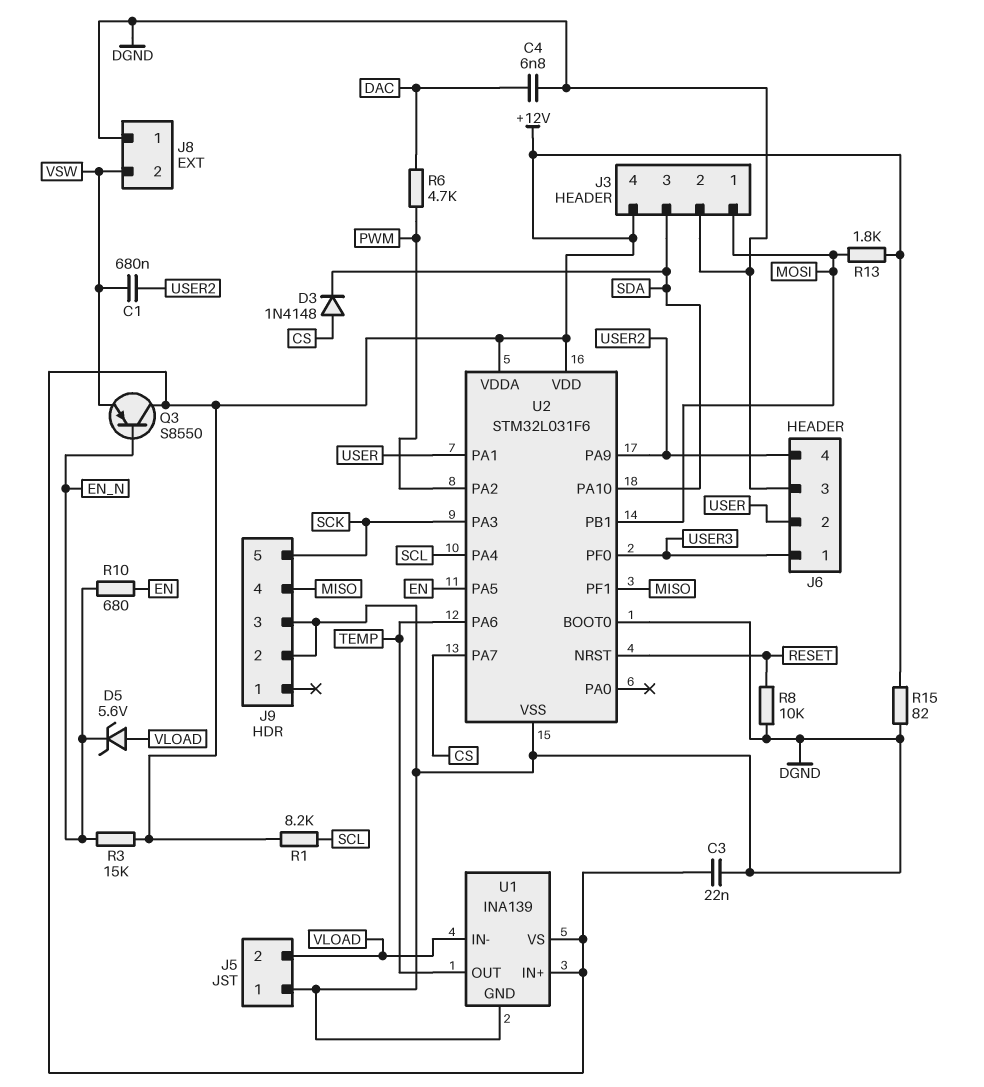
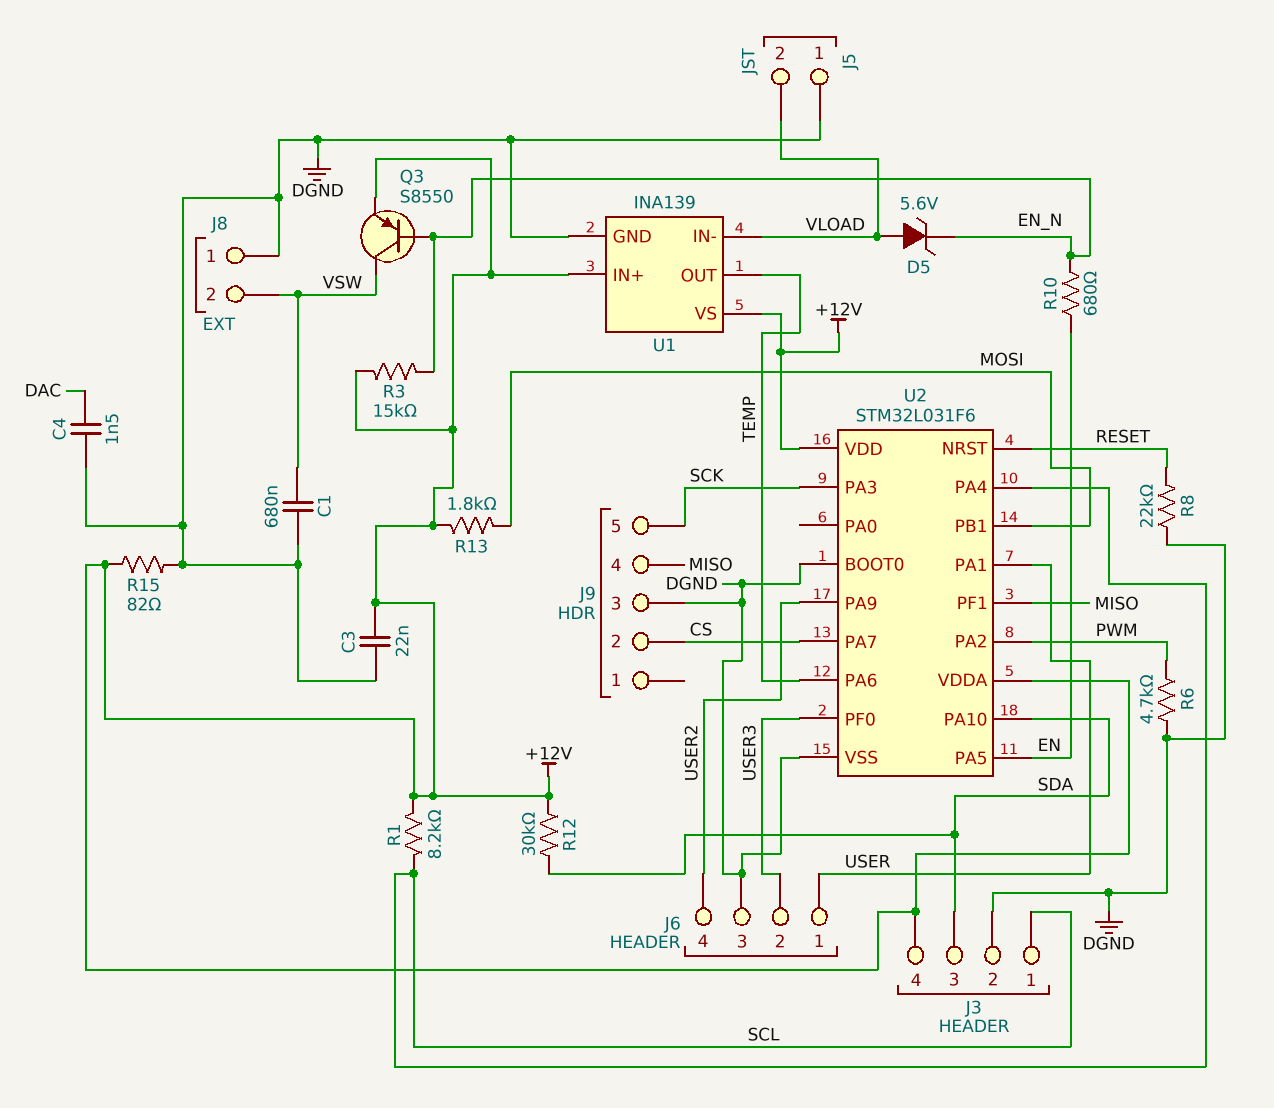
C1: 680nF (USER2, VSW) -> 680nF (DGND, VSW)
C4: 6.8nF (DAC, DGND) -> 1.5nF (DAC, DGND)
D3: diode 1N4148 (A CS, K SDA) -> none
J3 pin 1: MOSI -> SCL
J6 pin 1: USER3 -> USER
J6 pin 2: USER -> USER3
J9 pin 2: DGND -> CS
Q3: PNP S8550 (B EN_N, C +12V, E VSW) -> PNP S8550 (B EN_N, C VSW, E +12V)
R6: 4.7k (DAC, PWM) -> 4.7k (DGND, PWM)
R8: 10k (DGND, RESET) -> 22k (DGND, RESET)
R12: none -> 30k (+12V, SDA)

